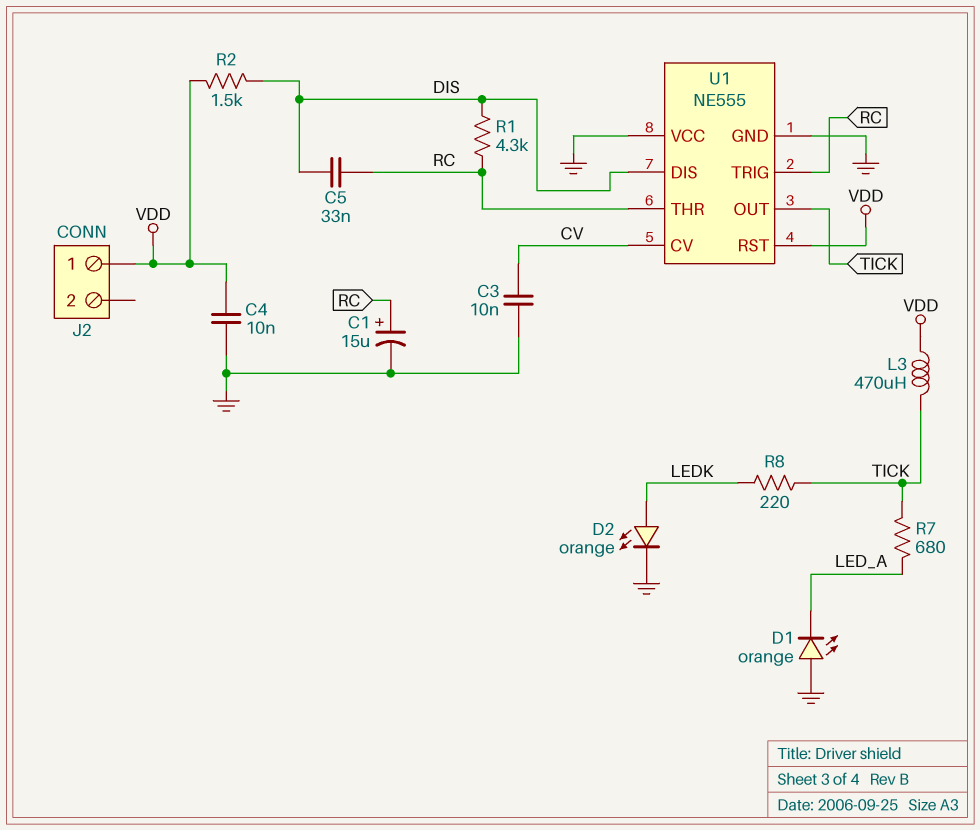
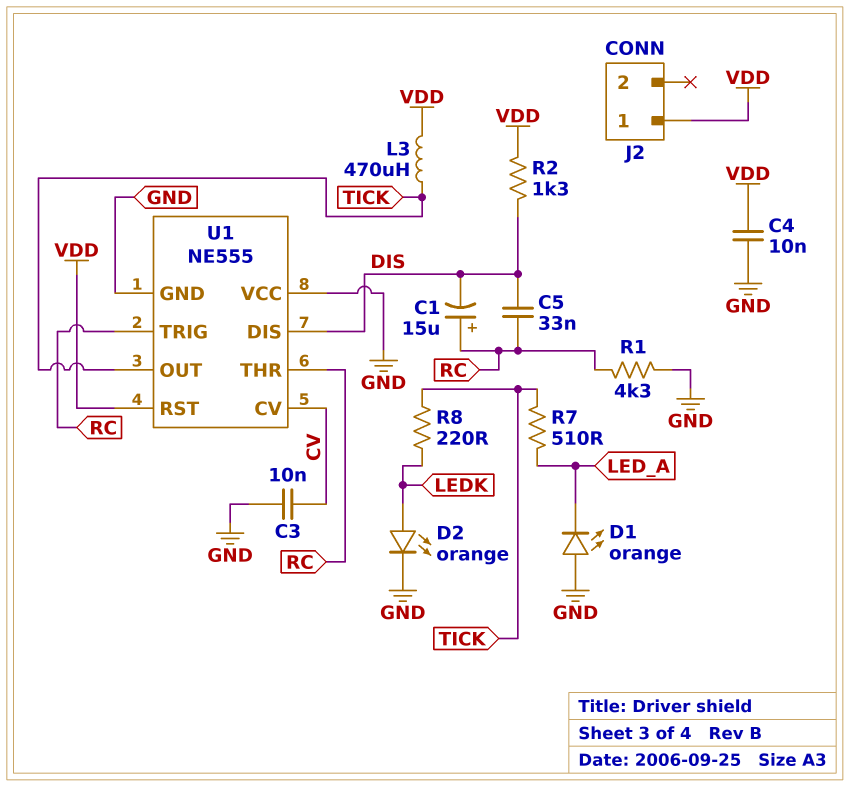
C1: 15uF (plus RC, minus GND) -> 15uF (plus RC, minus DIS)
R1: 4.3k (DIS, RC) -> 4.3k (GND, RC)
R2: 1.5k (DIS, VDD) -> 1.3k (DIS, VDD)
R7: 680 (LED_A, TICK) -> 510 (LED_A, TICK)

